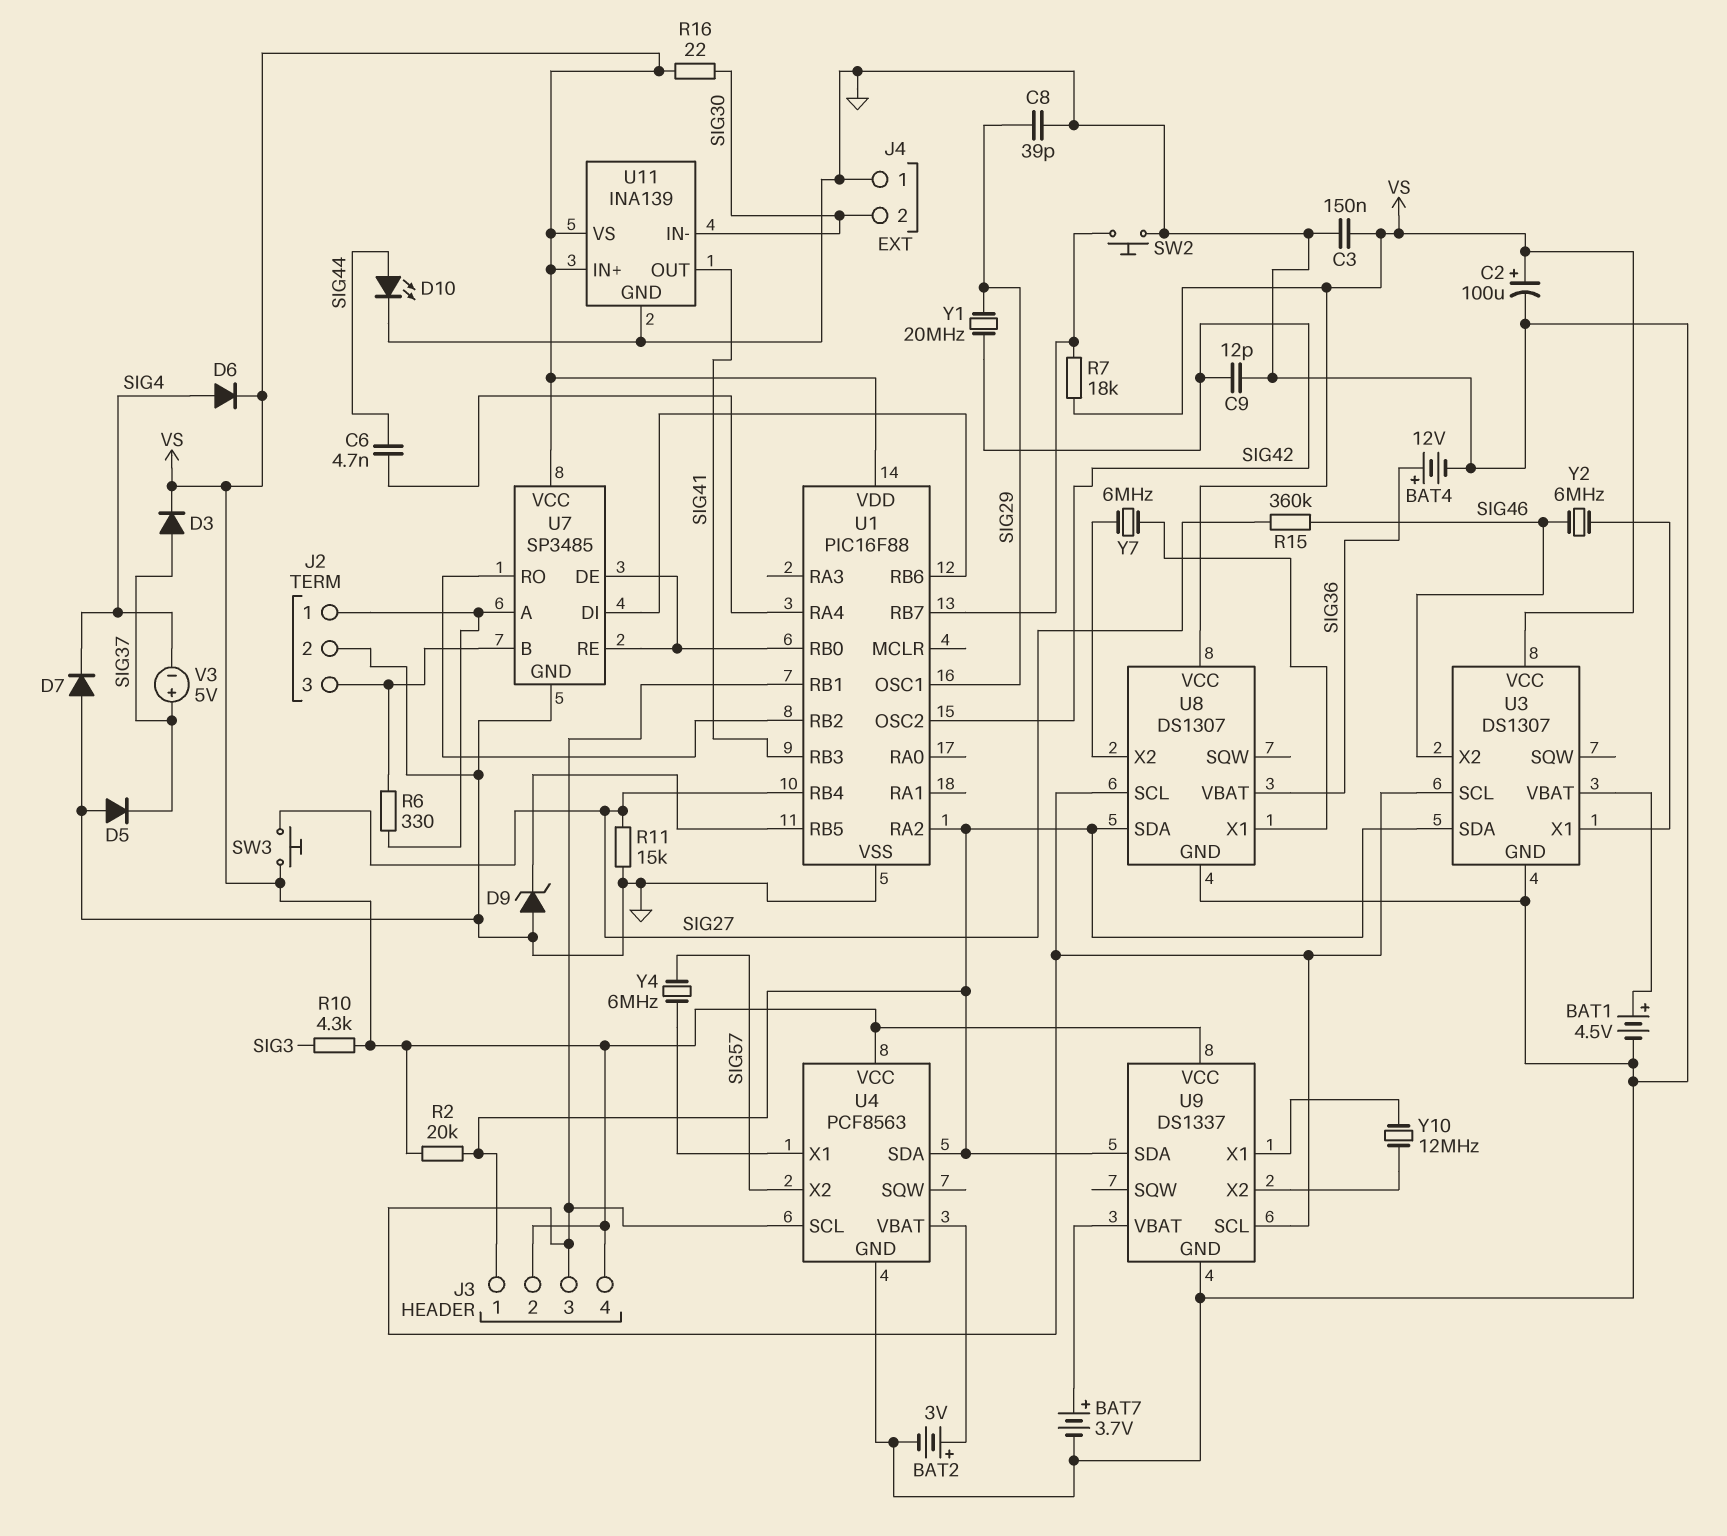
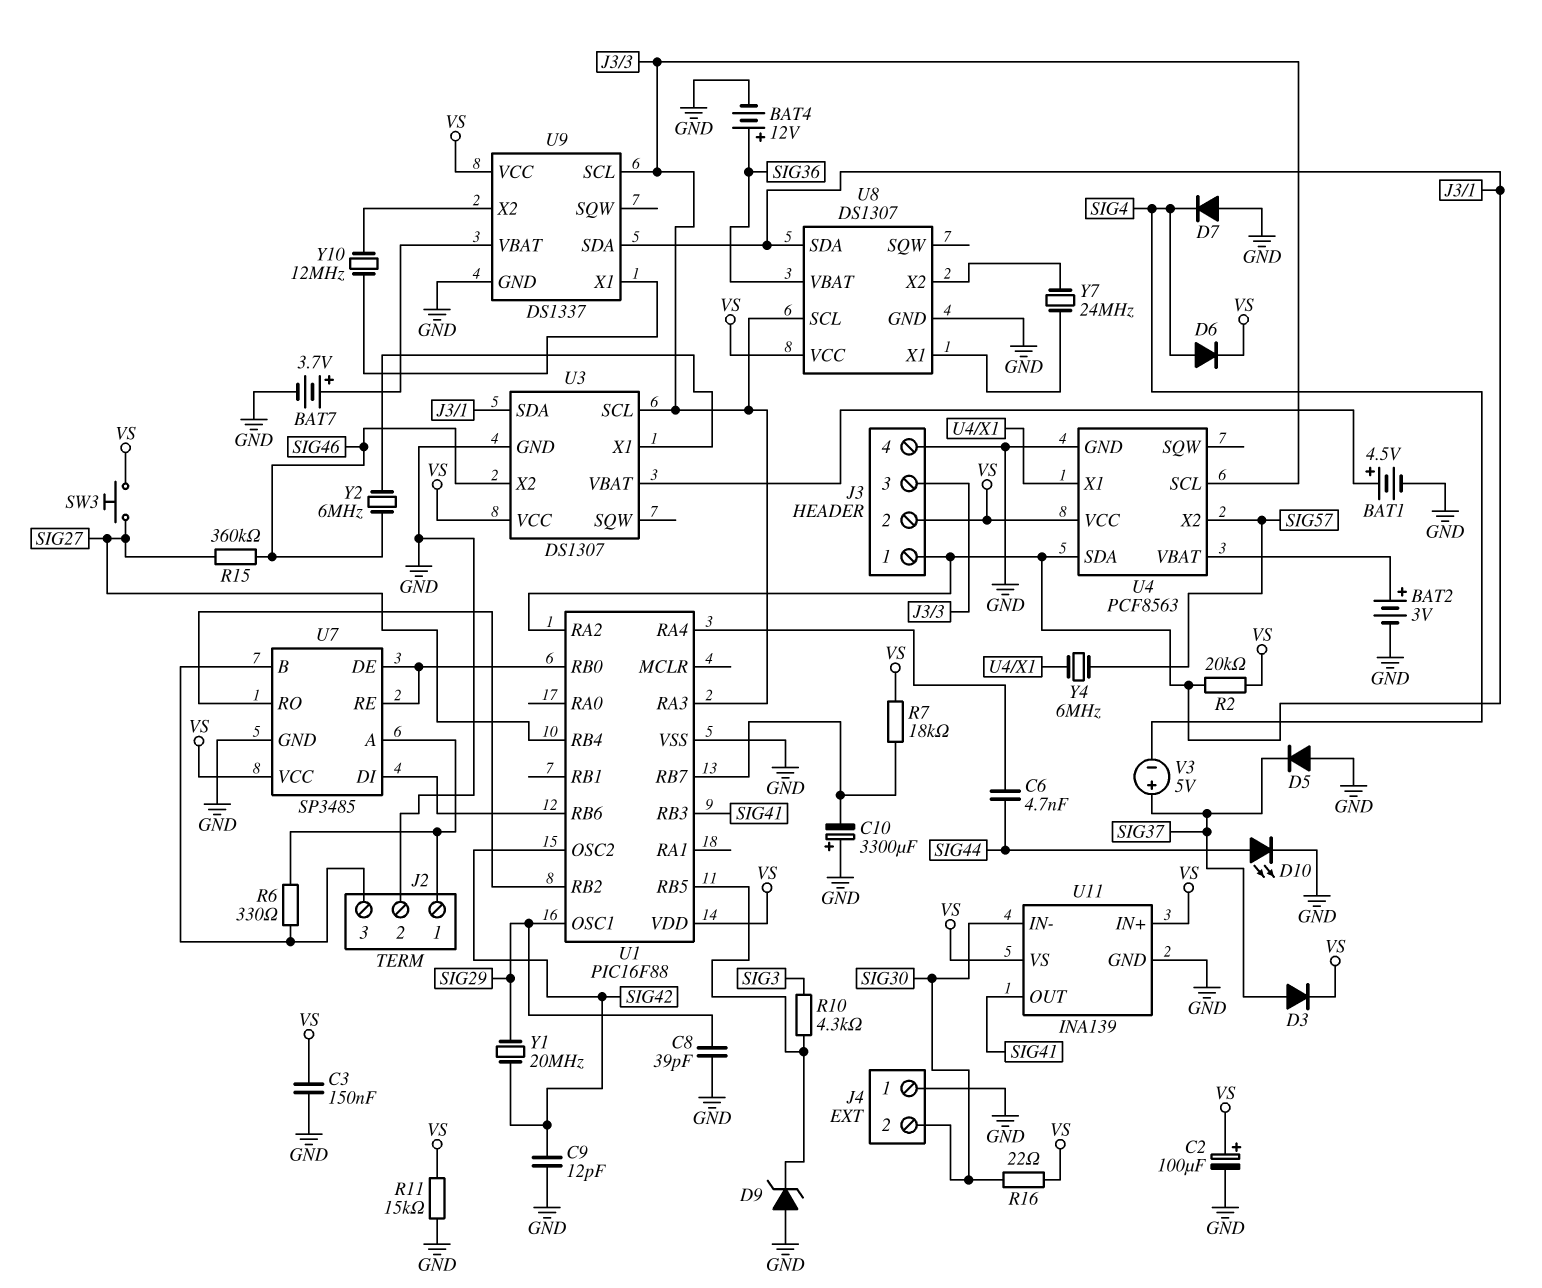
C10: none -> 3300uF (plus GND, minus U1/RB7)
J3 pin 4: VS -> GND
R10: 4.3k (SIG3, VS) -> 4.3k (SIG3, U1/RB5)
R11: 15k (GND, SIG27) -> 15k (GND, VS)
SW2: button (GND, U1/RB7) -> none
U1 pin RA3: none -> J3/3
U1 pin RB1: J3/3 -> none
Y7: 6MHz (U8/X1, U8/X2) -> 24MHz (U8/X1, U8/X2)

